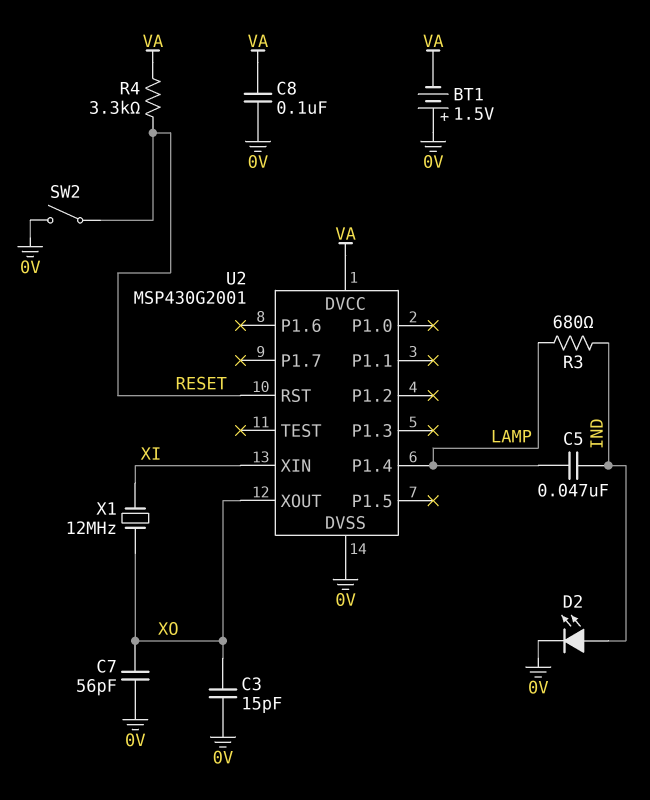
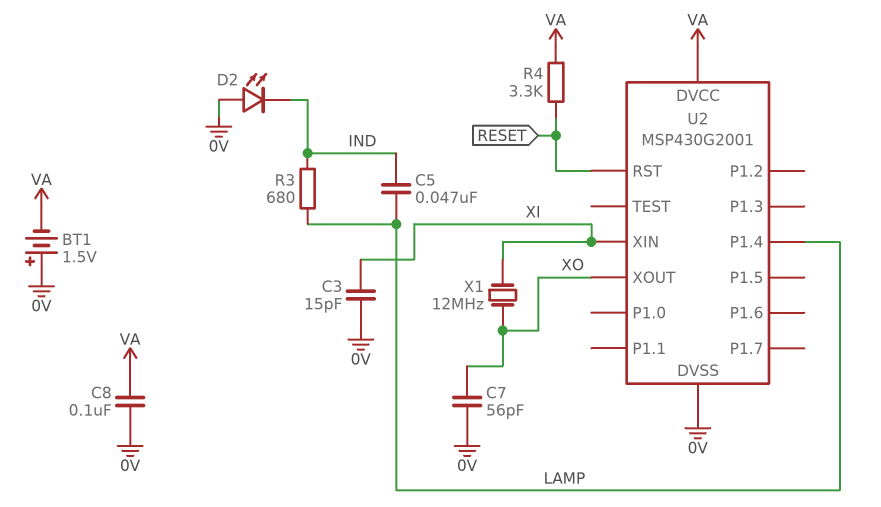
C3: 15pF (0V, XO) -> 15pF (0V, XI)
D2: LED (A IND, K 0V) -> LED (A 0V, K IND)
SW2: switch (0V, RESET) -> none

